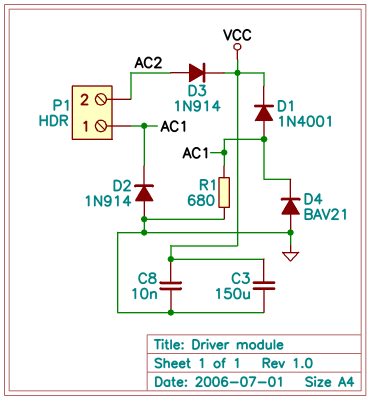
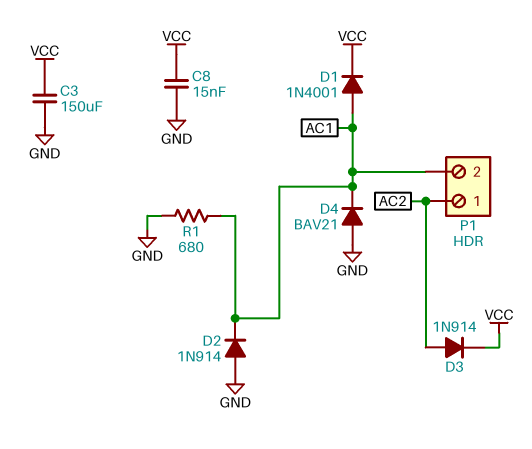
C8: 10nF (GND, VCC) -> 15nF (GND, VCC)
P1 pin 1: AC1 -> AC2
P1 pin 2: AC2 -> AC1

